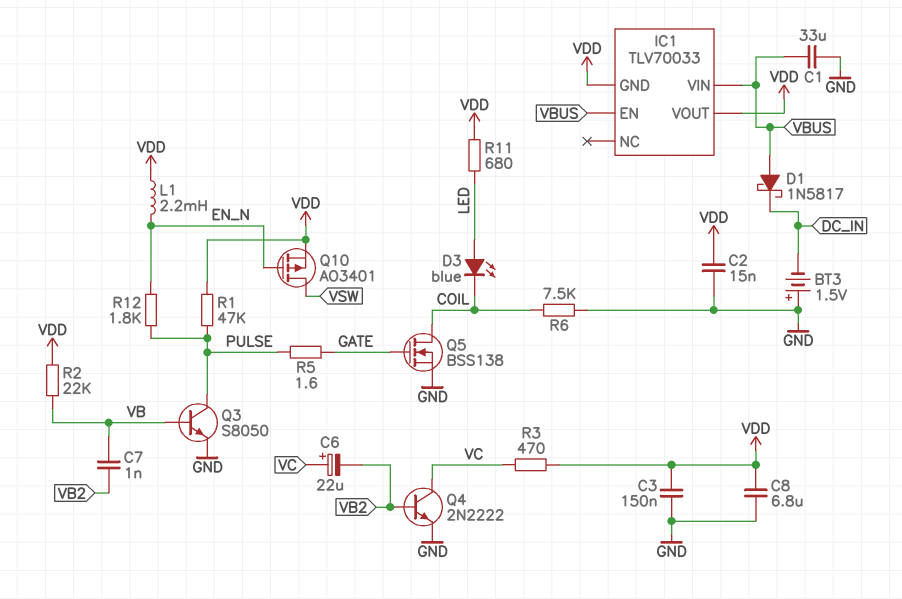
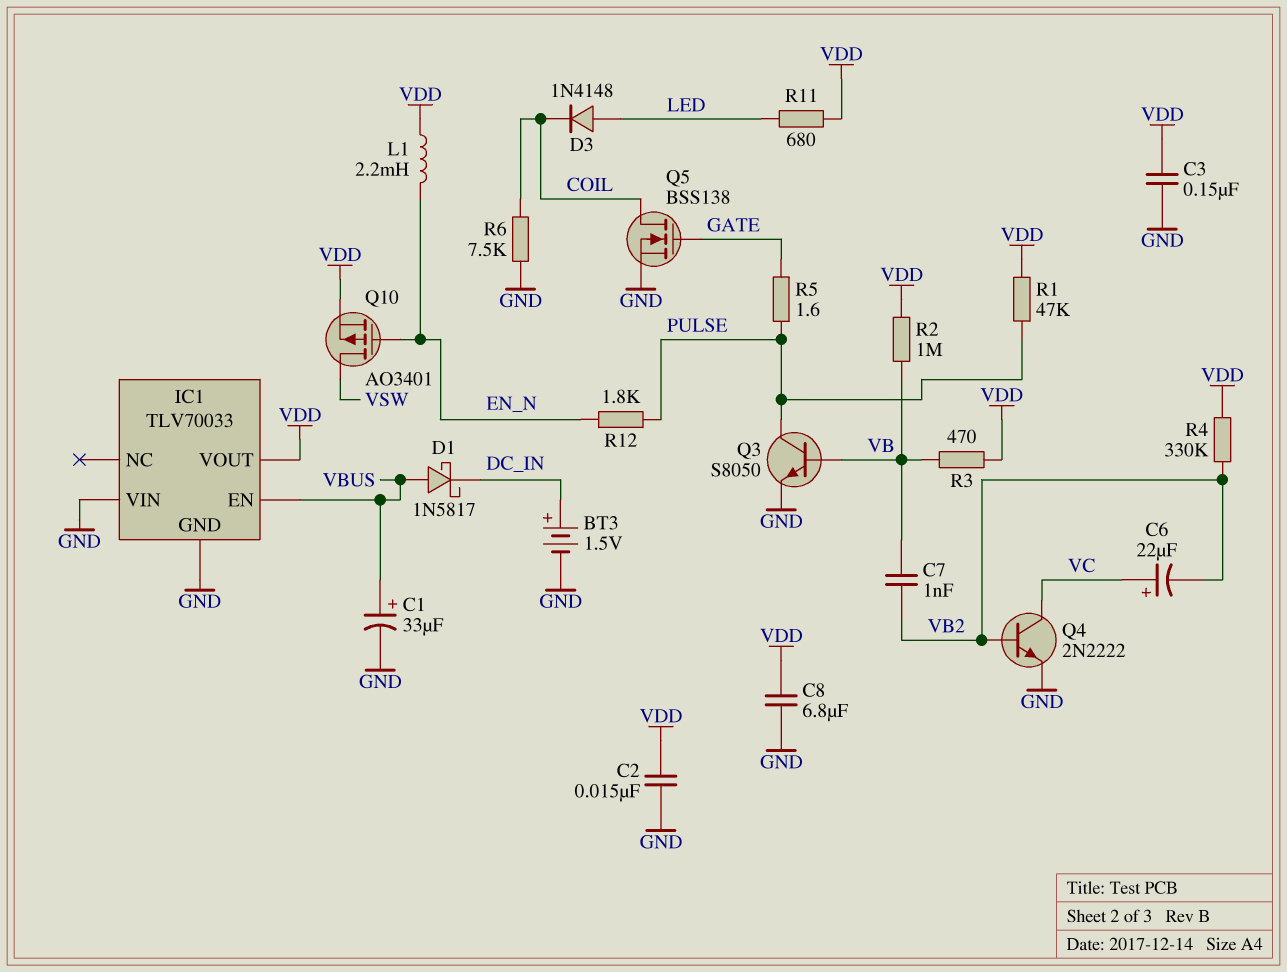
BT3: 1.5V (plus GND, minus DC_IN) -> 1.5V (plus DC_IN, minus GND)
C1: 33uF (GND, VBUS) -> 33uF (plus VBUS, minus GND)
D3: LED blue (A LED, K COIL) -> diode 1N4148 (A LED, K COIL)
IC1 pin GND: VDD -> GND
IC1 pin VIN: VBUS -> GND
R2: 22k (VB, VDD) -> 1M (VB, VDD)
R3: 470 (VC, VDD) -> 470 (VB, VDD)
R4: none -> 330k (VB2, VDD)

